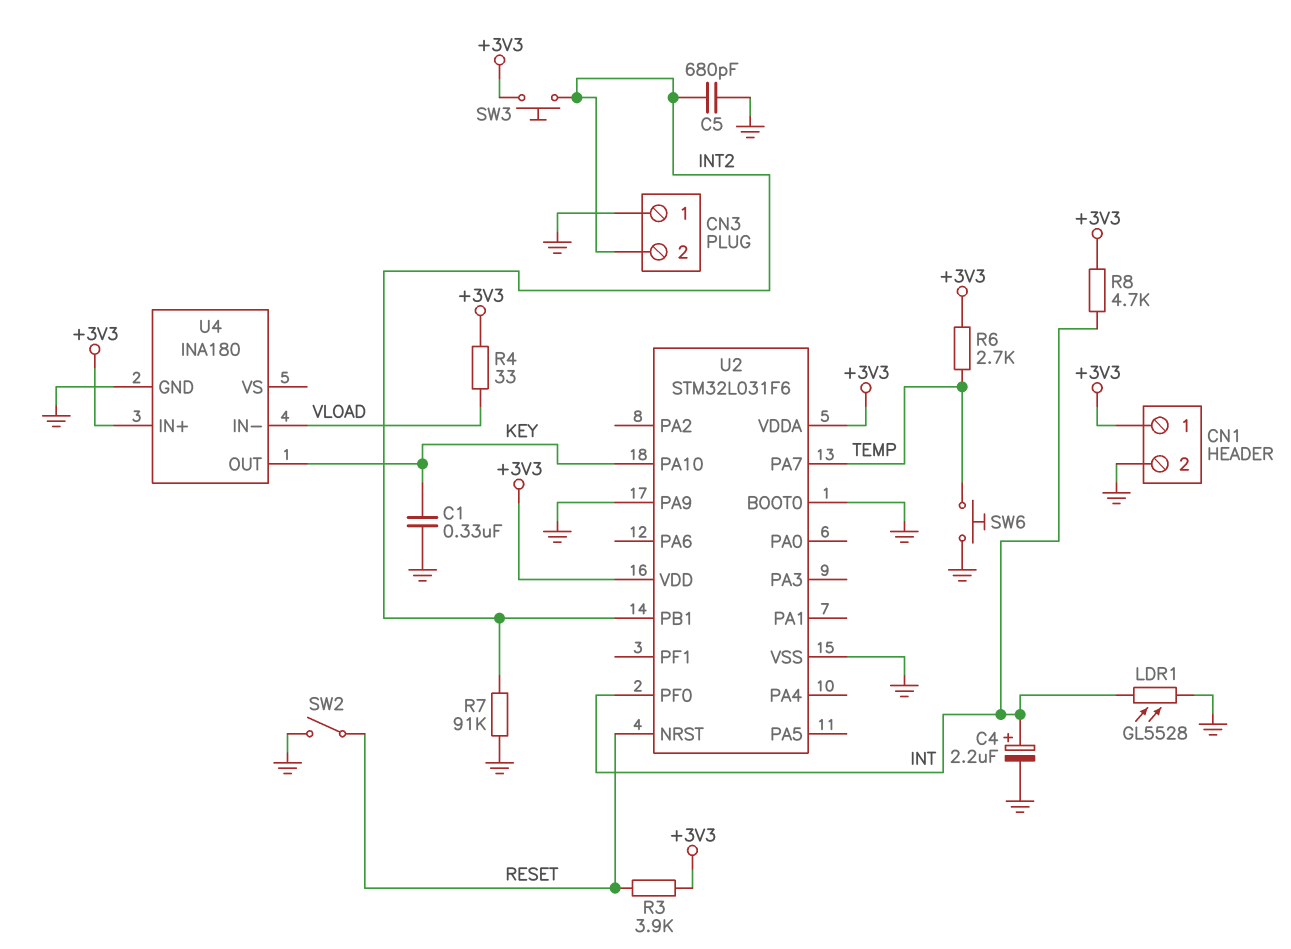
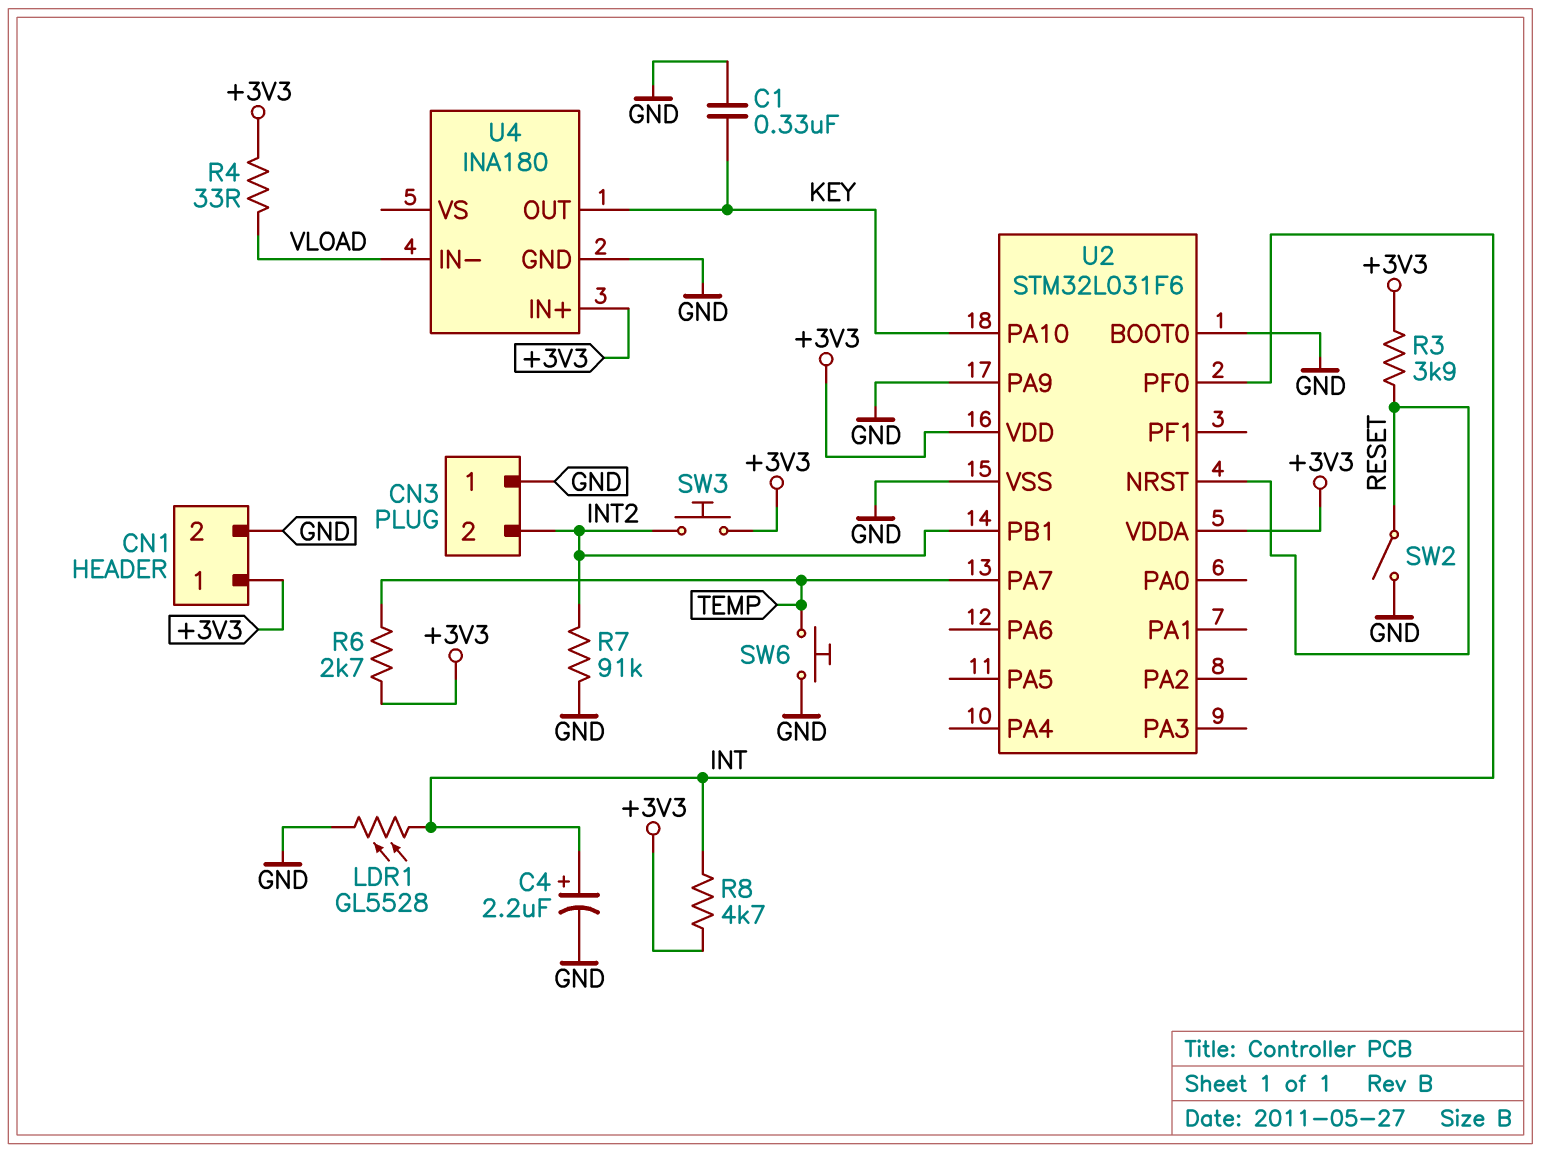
C5: 680pF (GND, INT2) -> none

